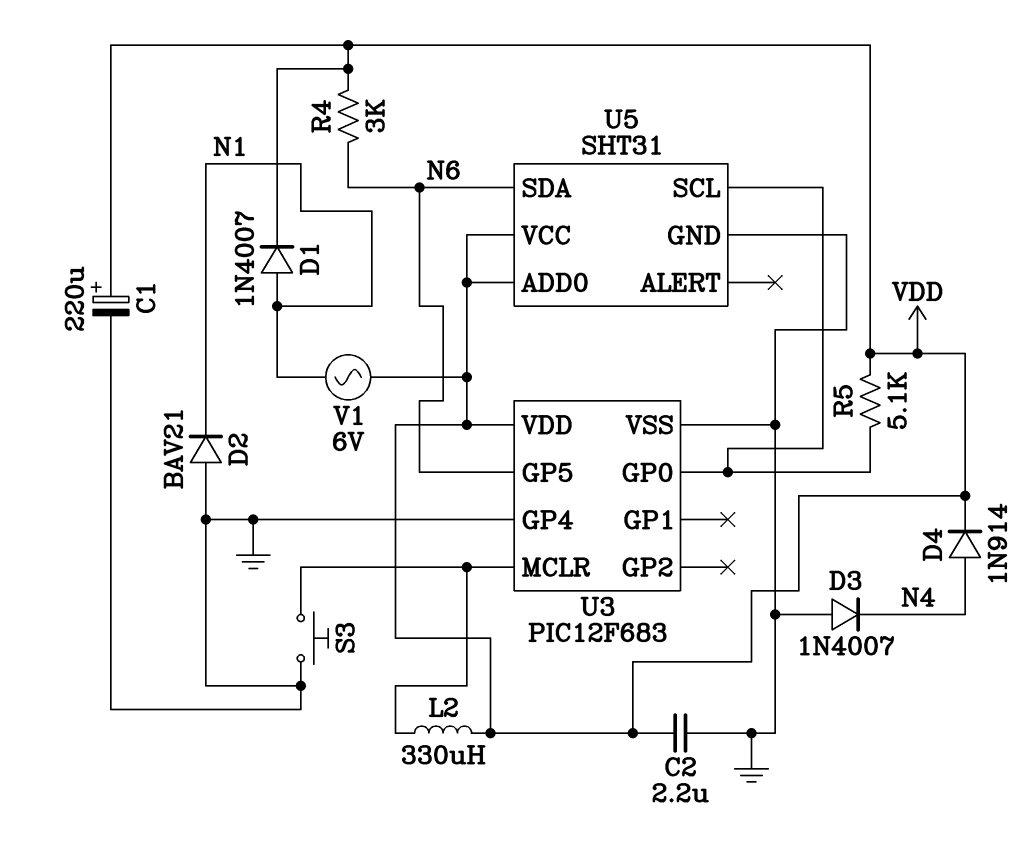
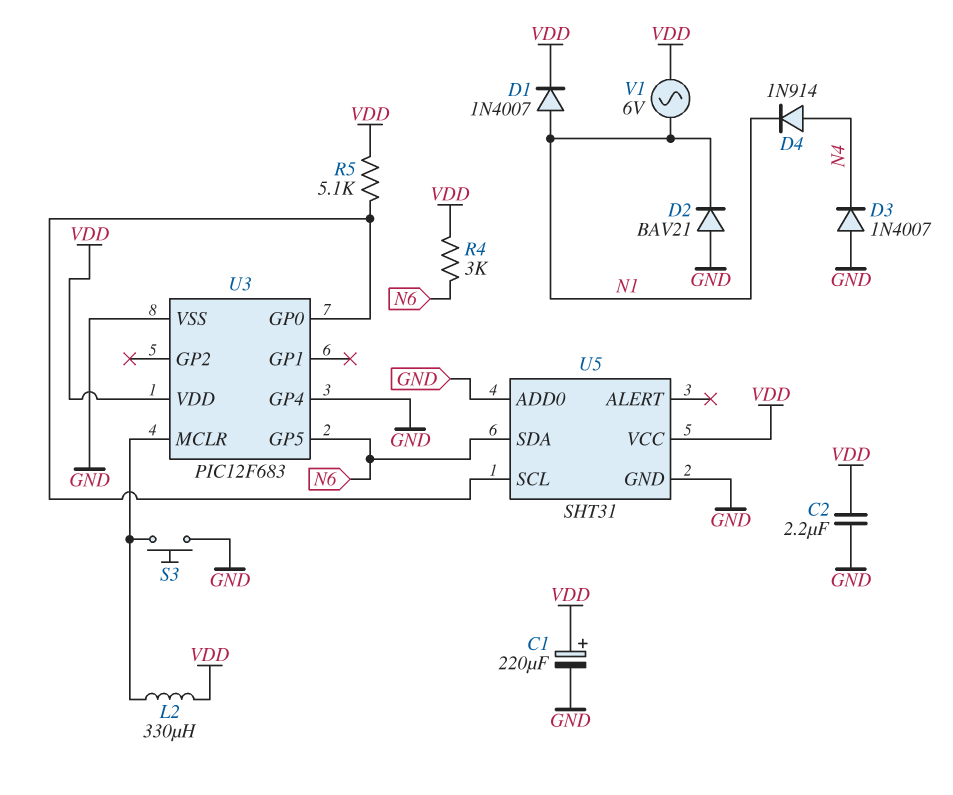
D4: diode 1N914 (A N4, K VDD) -> diode 1N914 (A N4, K N1)
U5 pin ADD0: VDD -> GND

